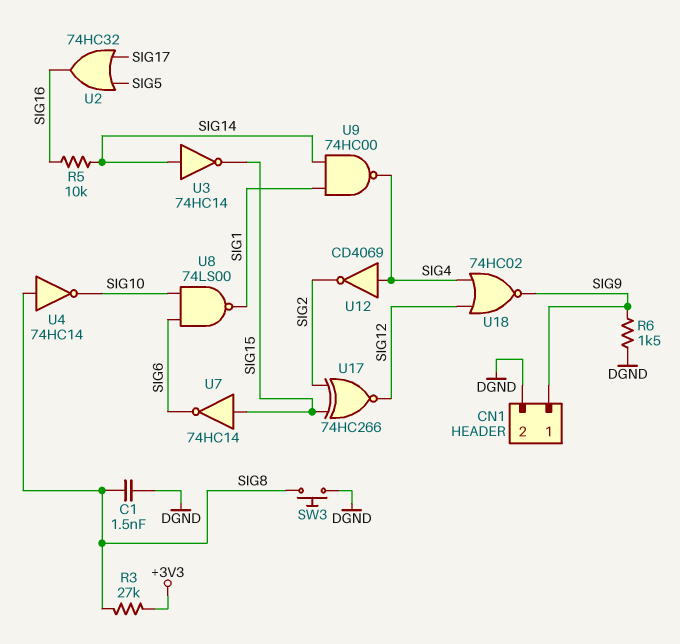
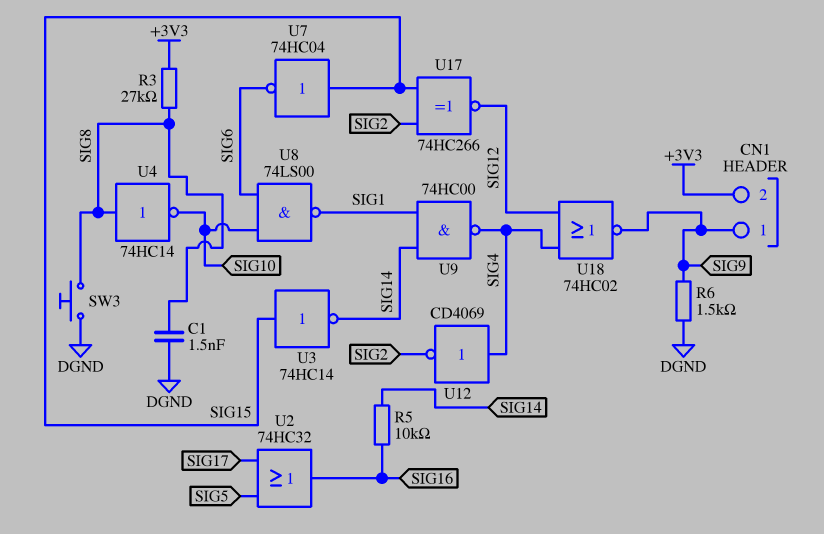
CN1 pin 2: DGND -> +3V3
U3: NOT 74HC14 (in SIG14, out SIG15) -> NOT 74HC14 (in SIG15, out SIG14)
U7: NOT 74HC14 (in SIG15, out SIG6) -> NOT 74HC04 (in SIG15, out SIG6)

